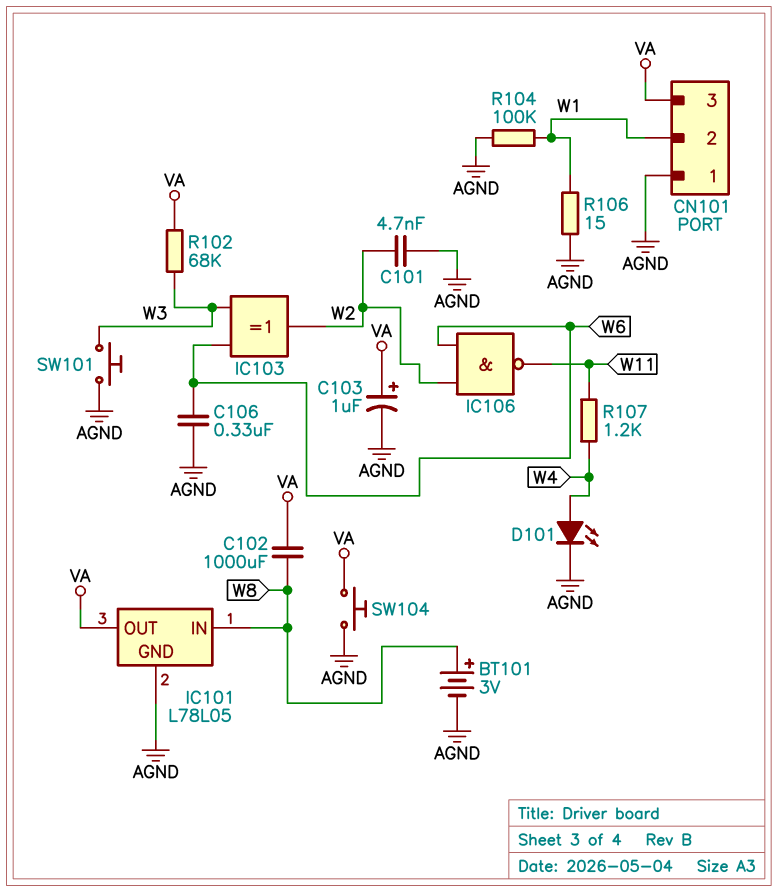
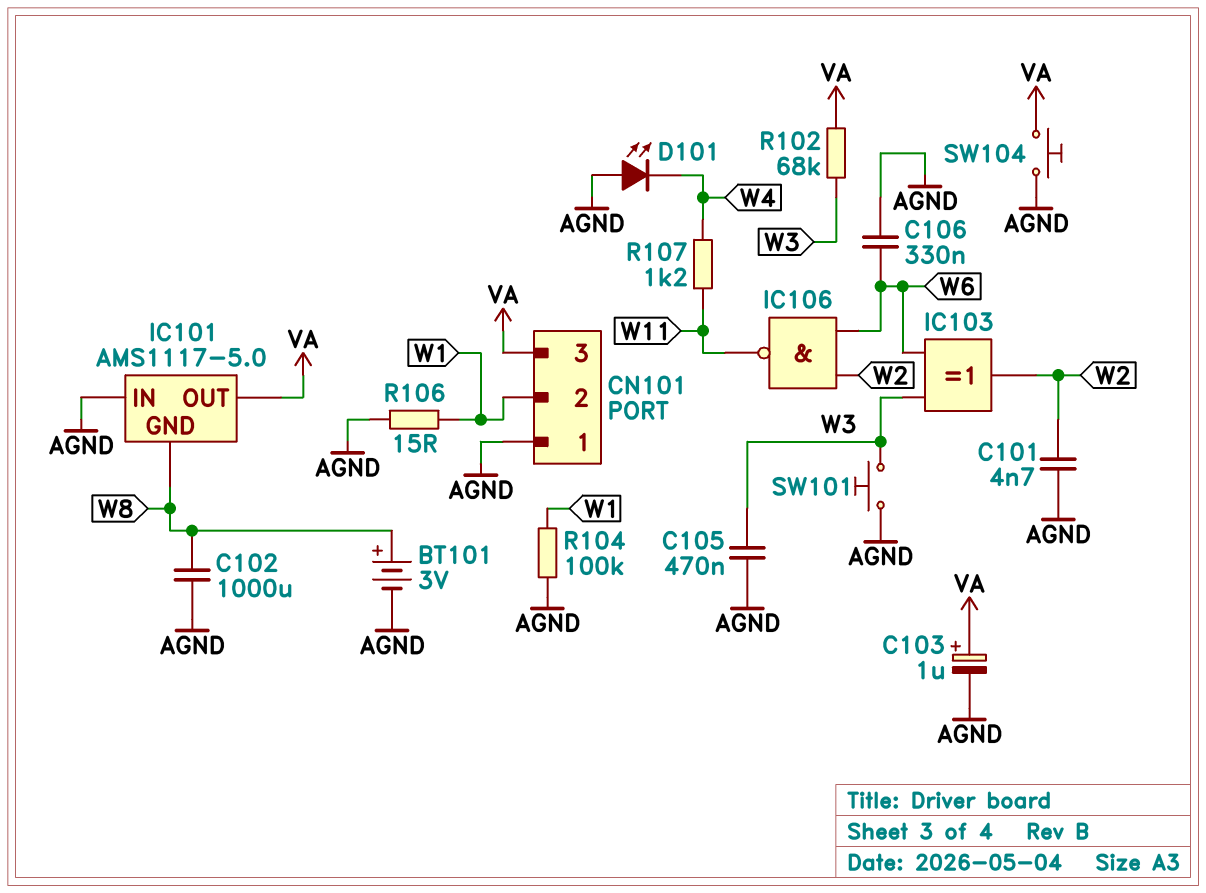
C102: 1000uF (VA, W8) -> 1000uF (AGND, W8)
C105: none -> 470nF (AGND, W3)
D101: LED (A W4, K AGND) -> LED (A AGND, K W4)
IC101: L78L05 -> AMS1117-5.0
IC101 pin GND: AGND -> W8
IC101 pin IN: W8 -> AGND

